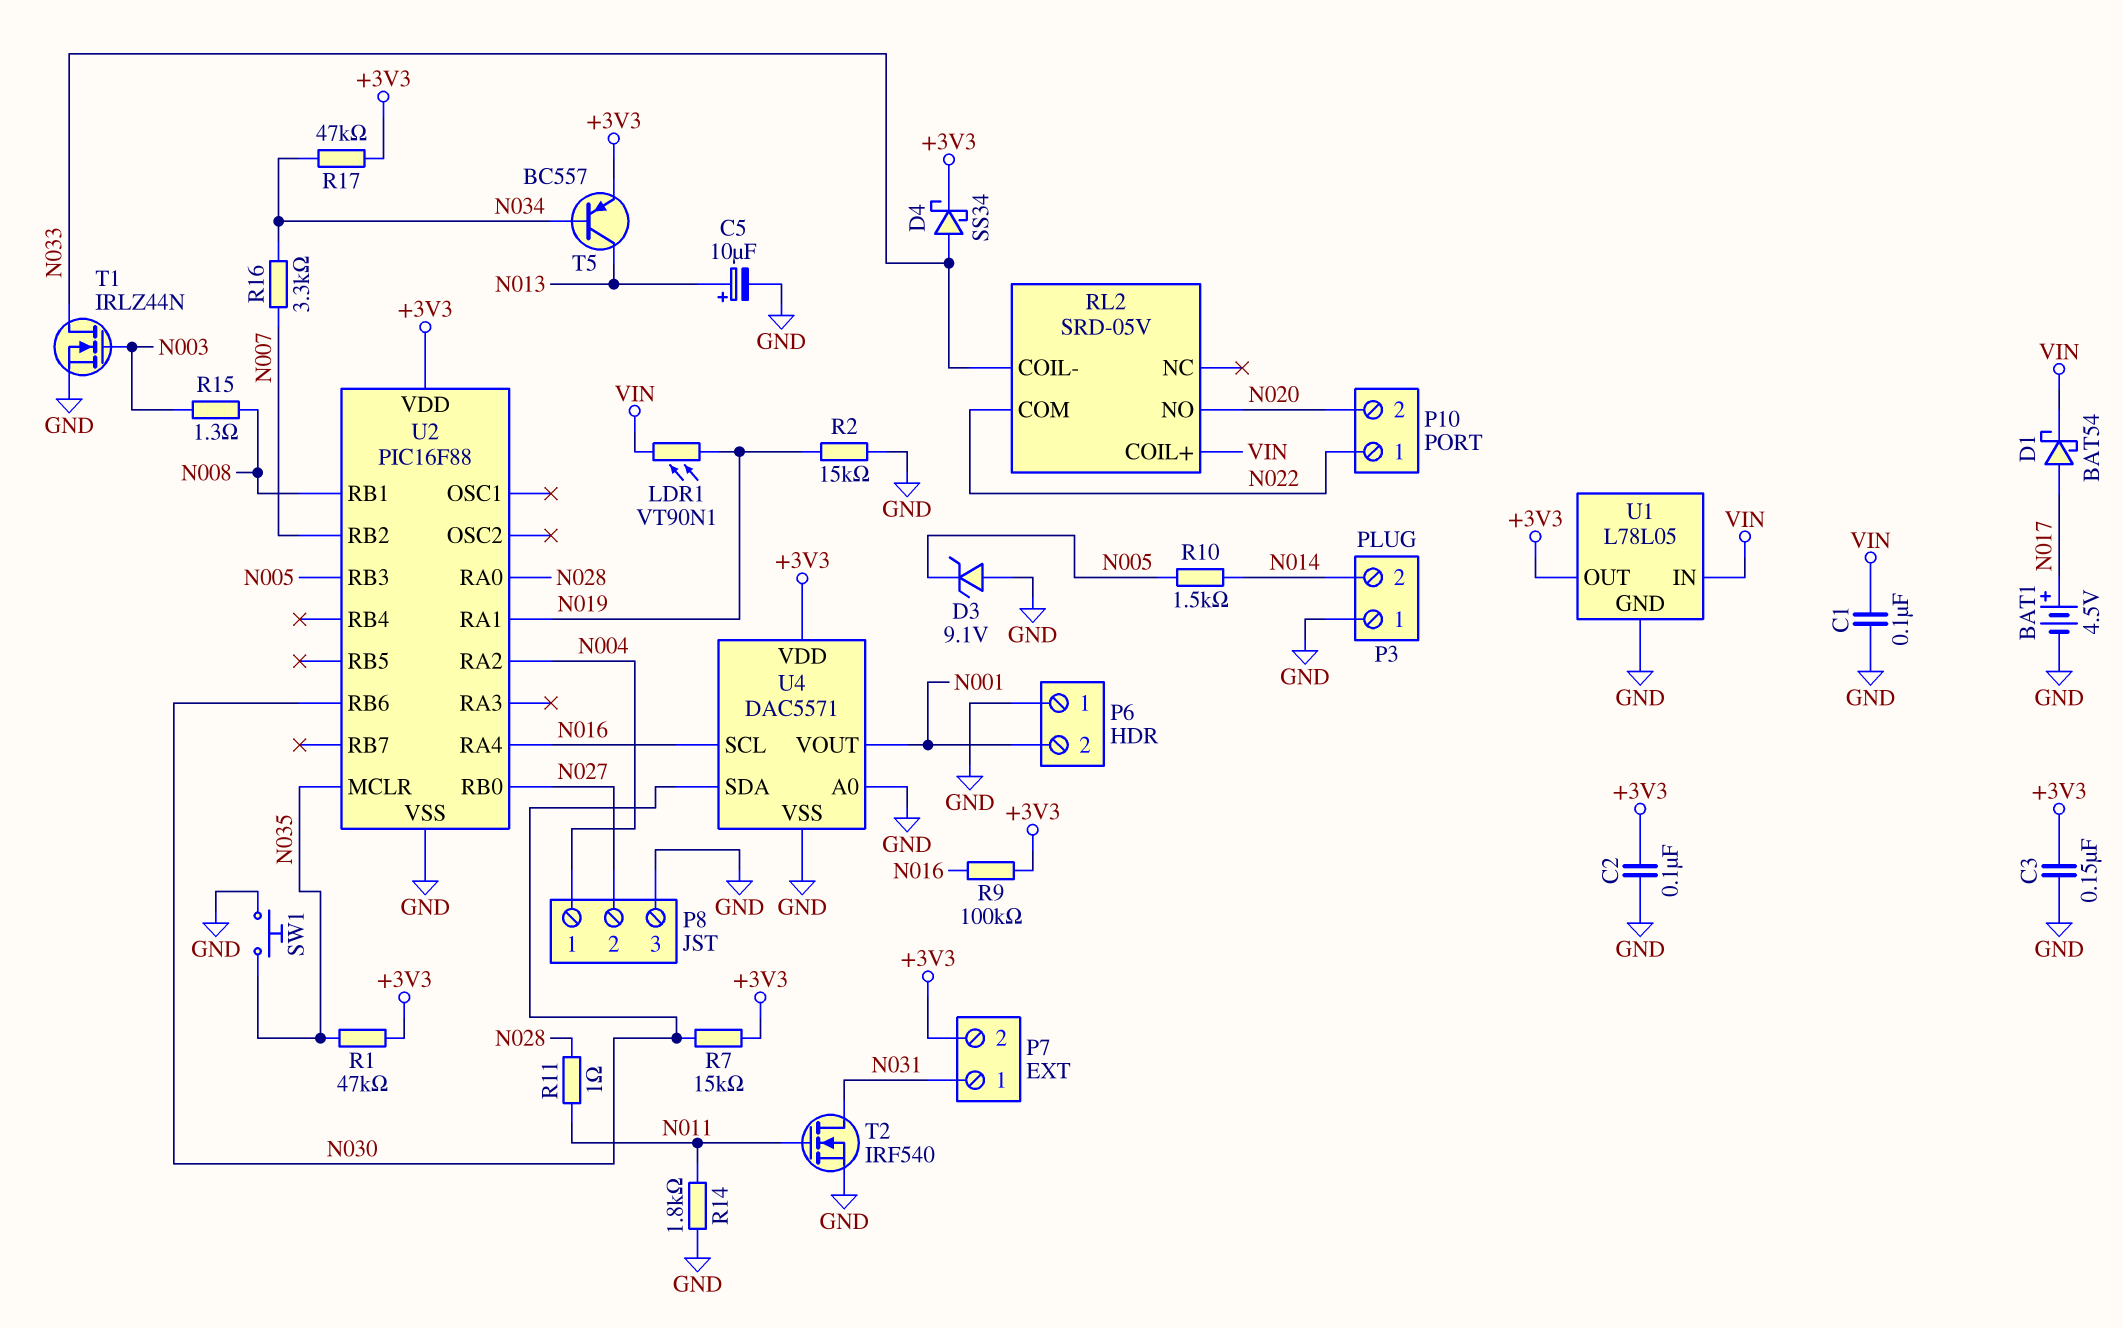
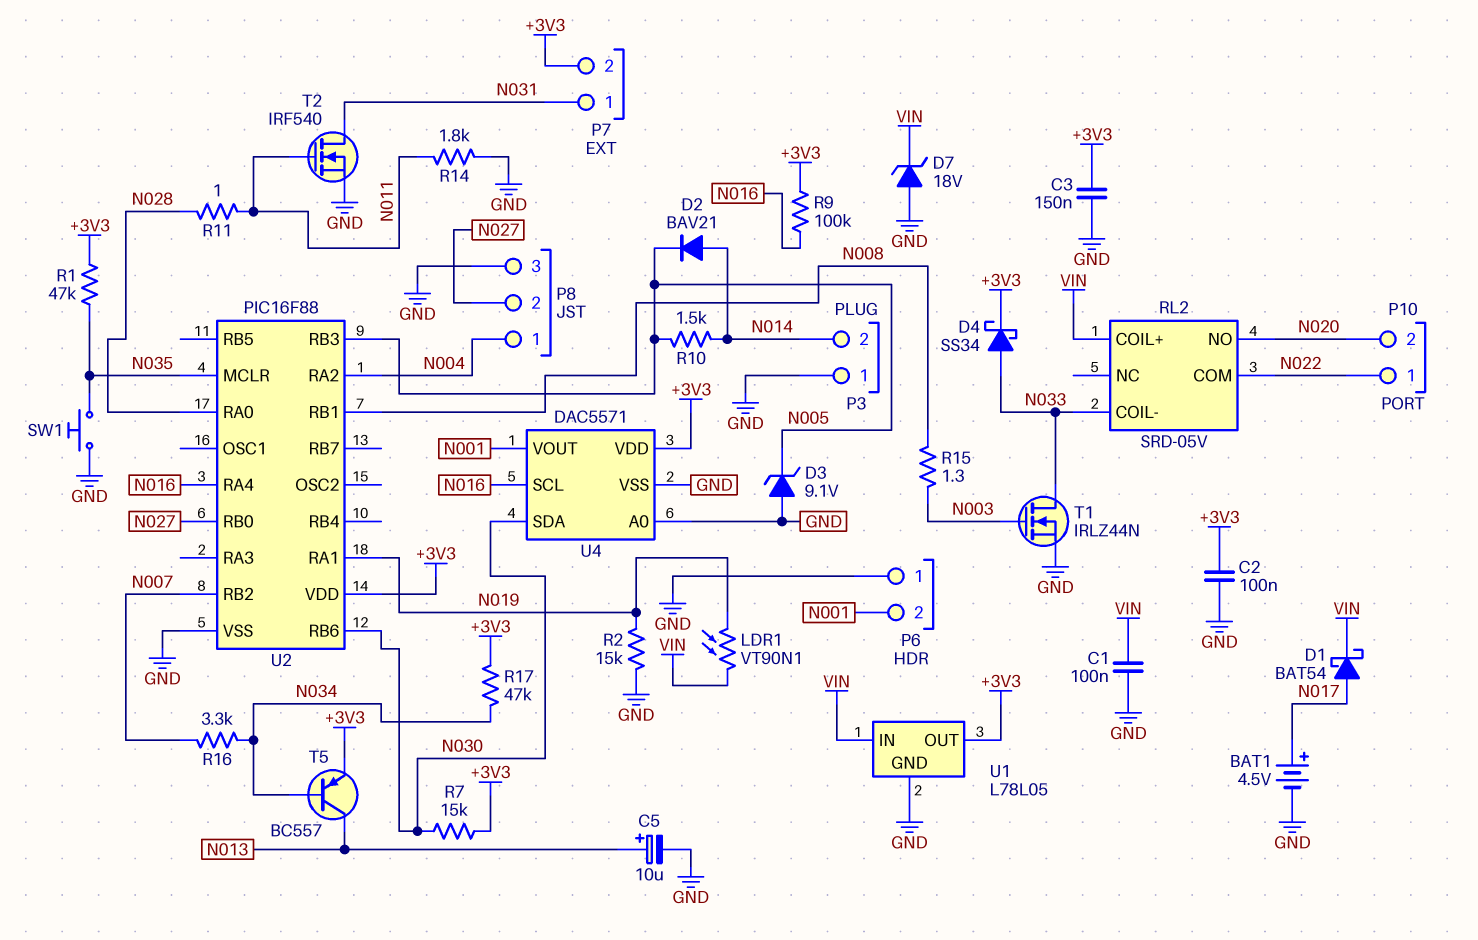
D2: none -> diode BAV21 (A N014, K N005)
D7: none -> zener 18V (A GND, K VIN)

